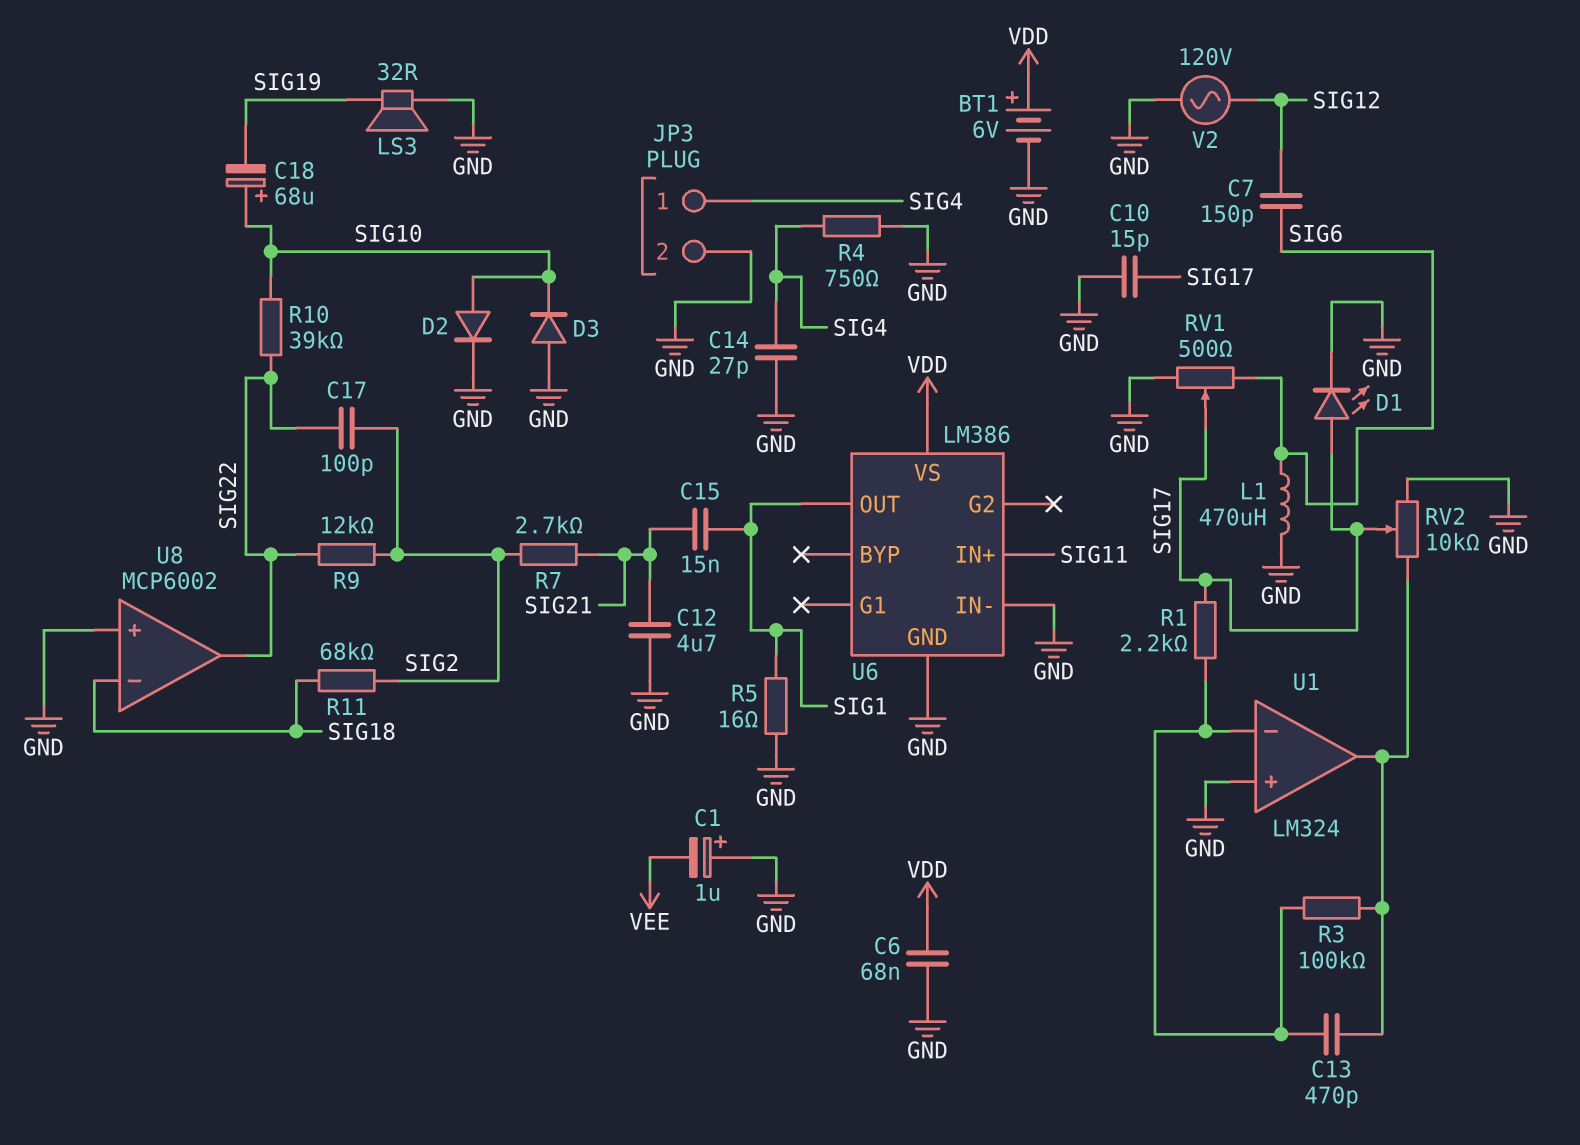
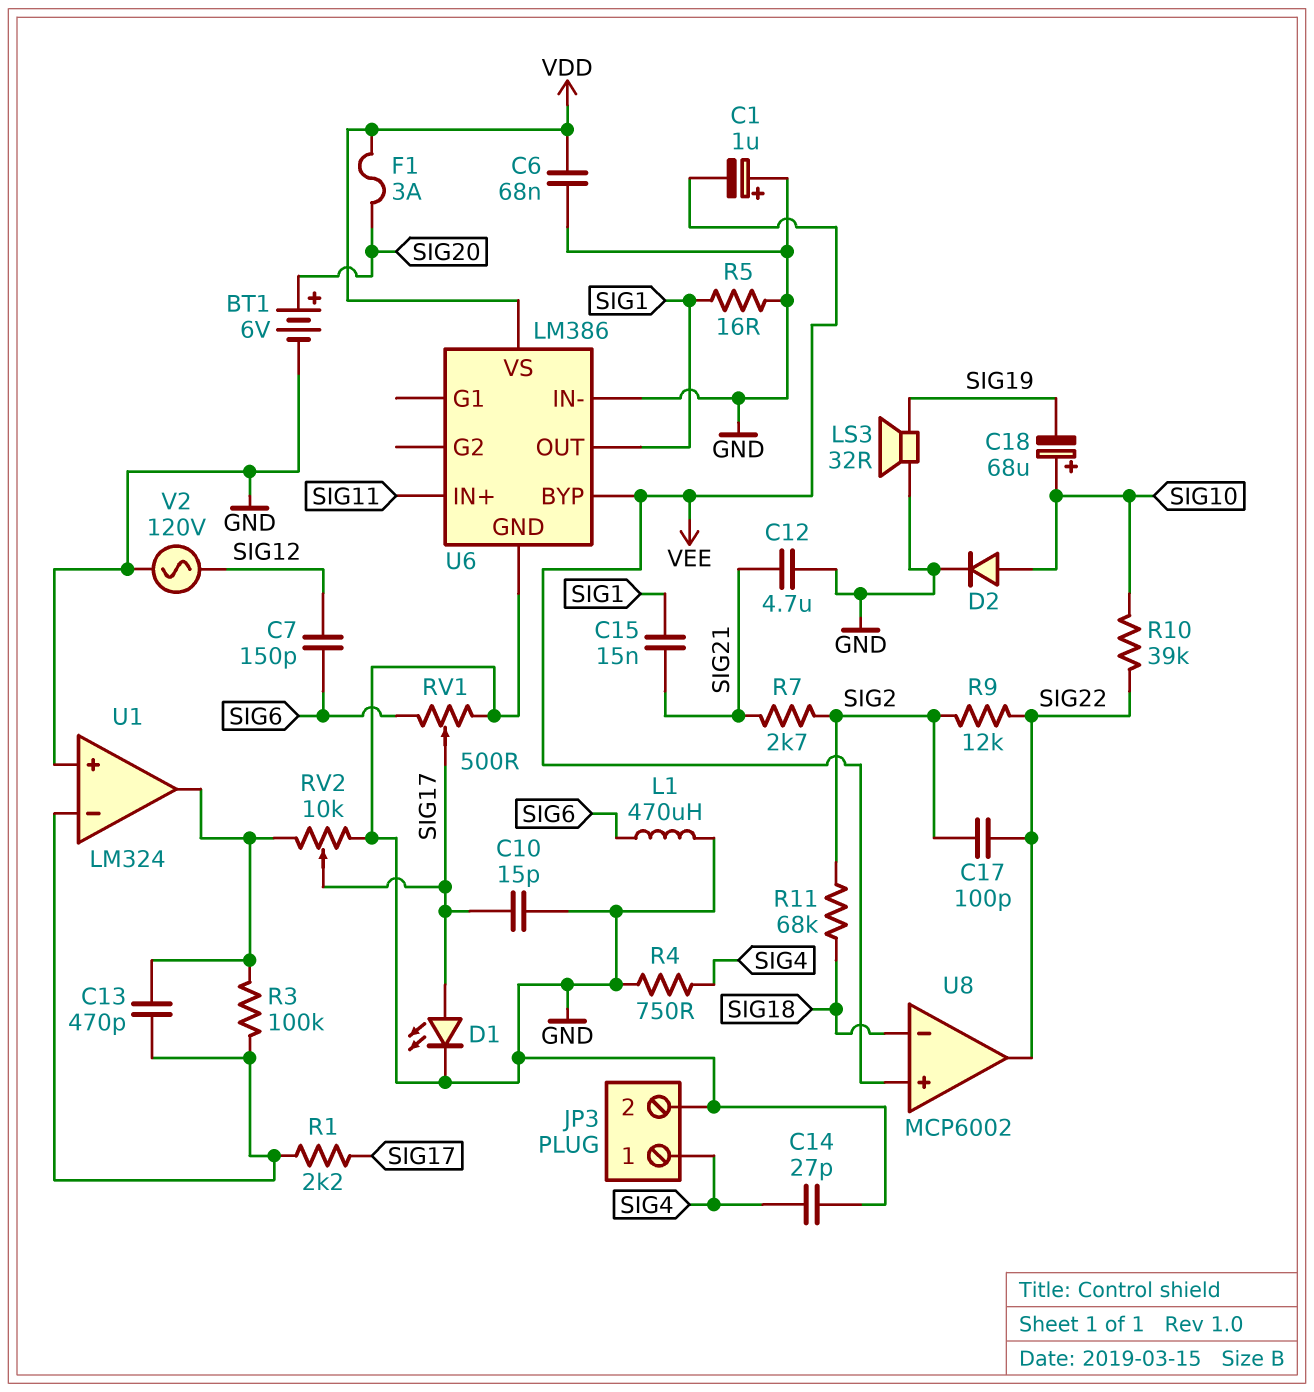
BT1: 6V (plus VDD, minus GND) -> 6V (plus SIG20, minus GND)
D3: diode (A GND, K SIG10) -> none
F1: none -> 3A (SIG20, VDD)
U6 pin BYP: none -> VEE
U8 pin in+: GND -> VEE

